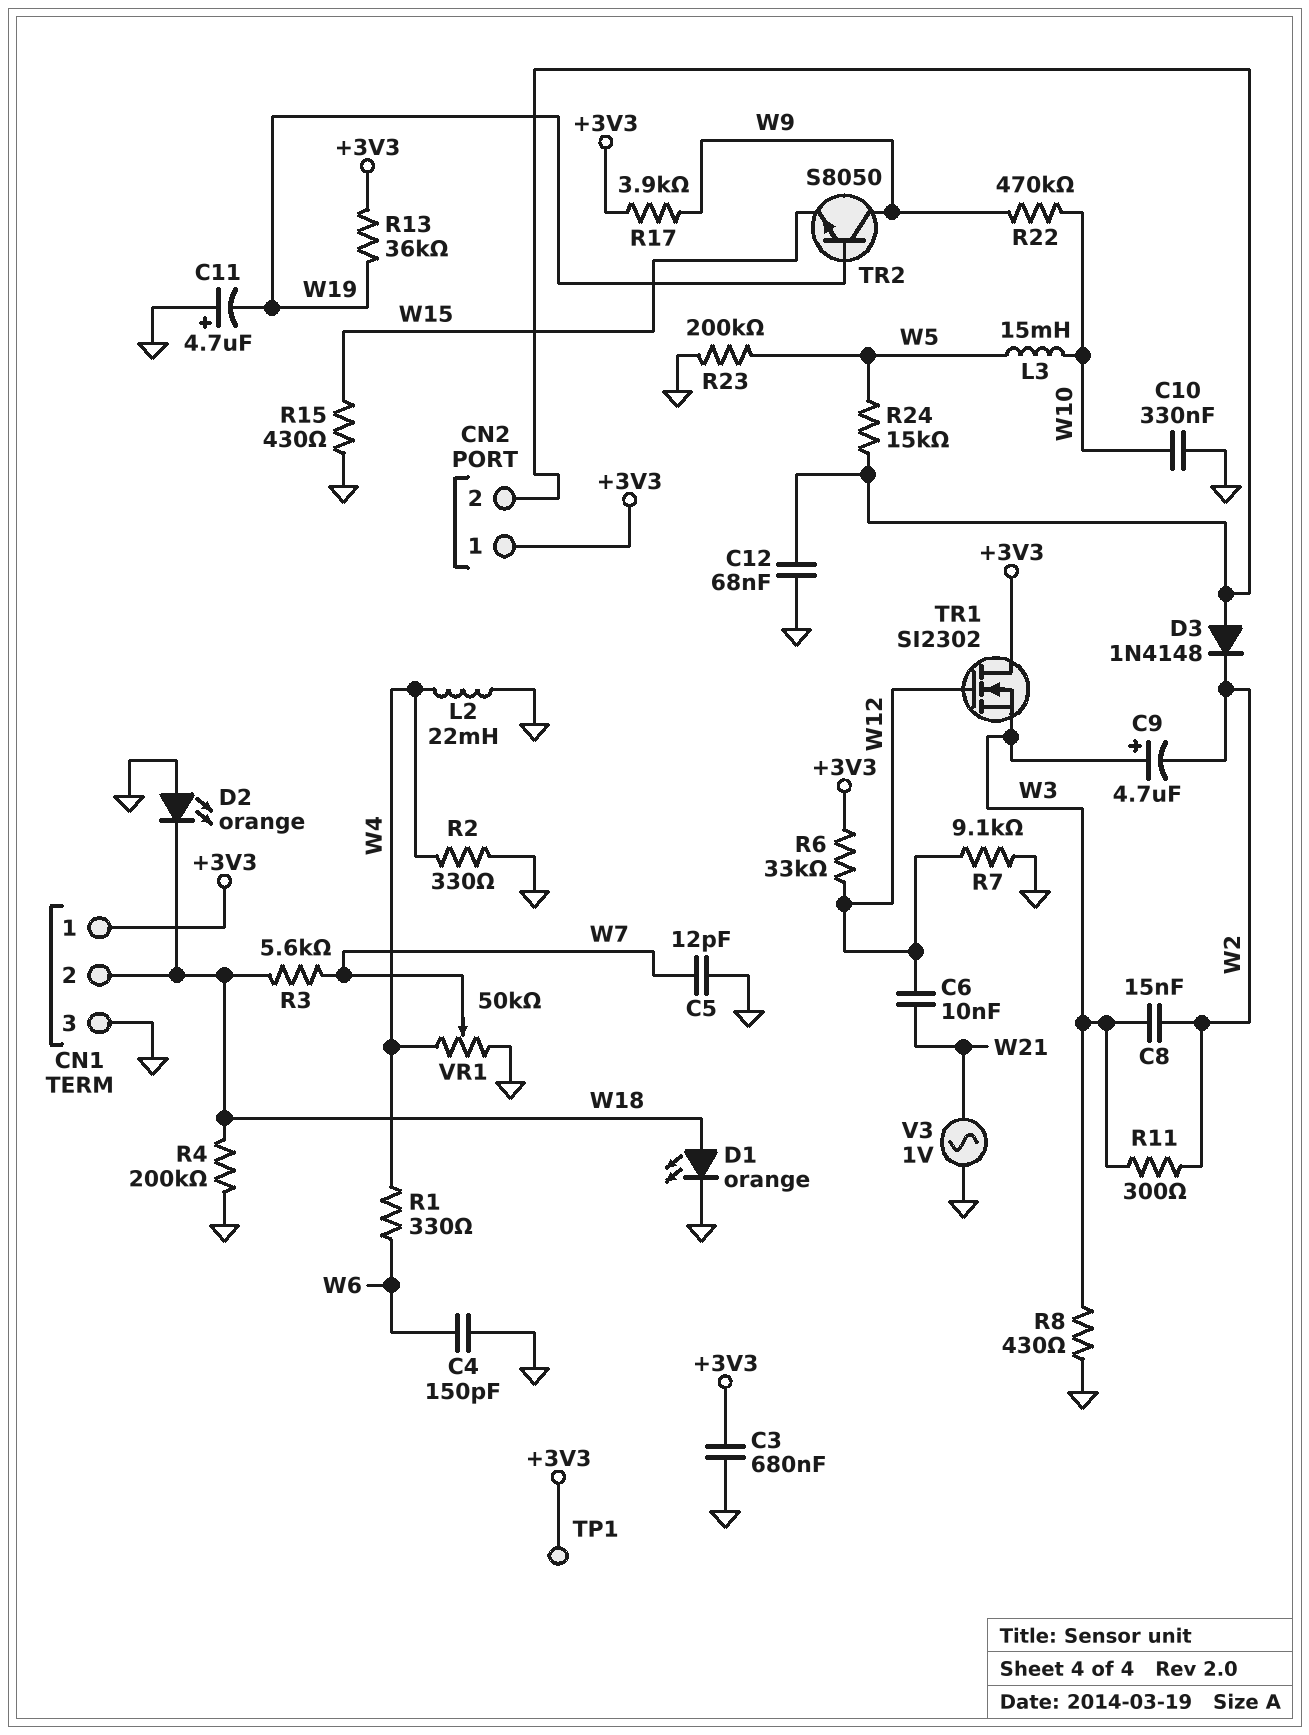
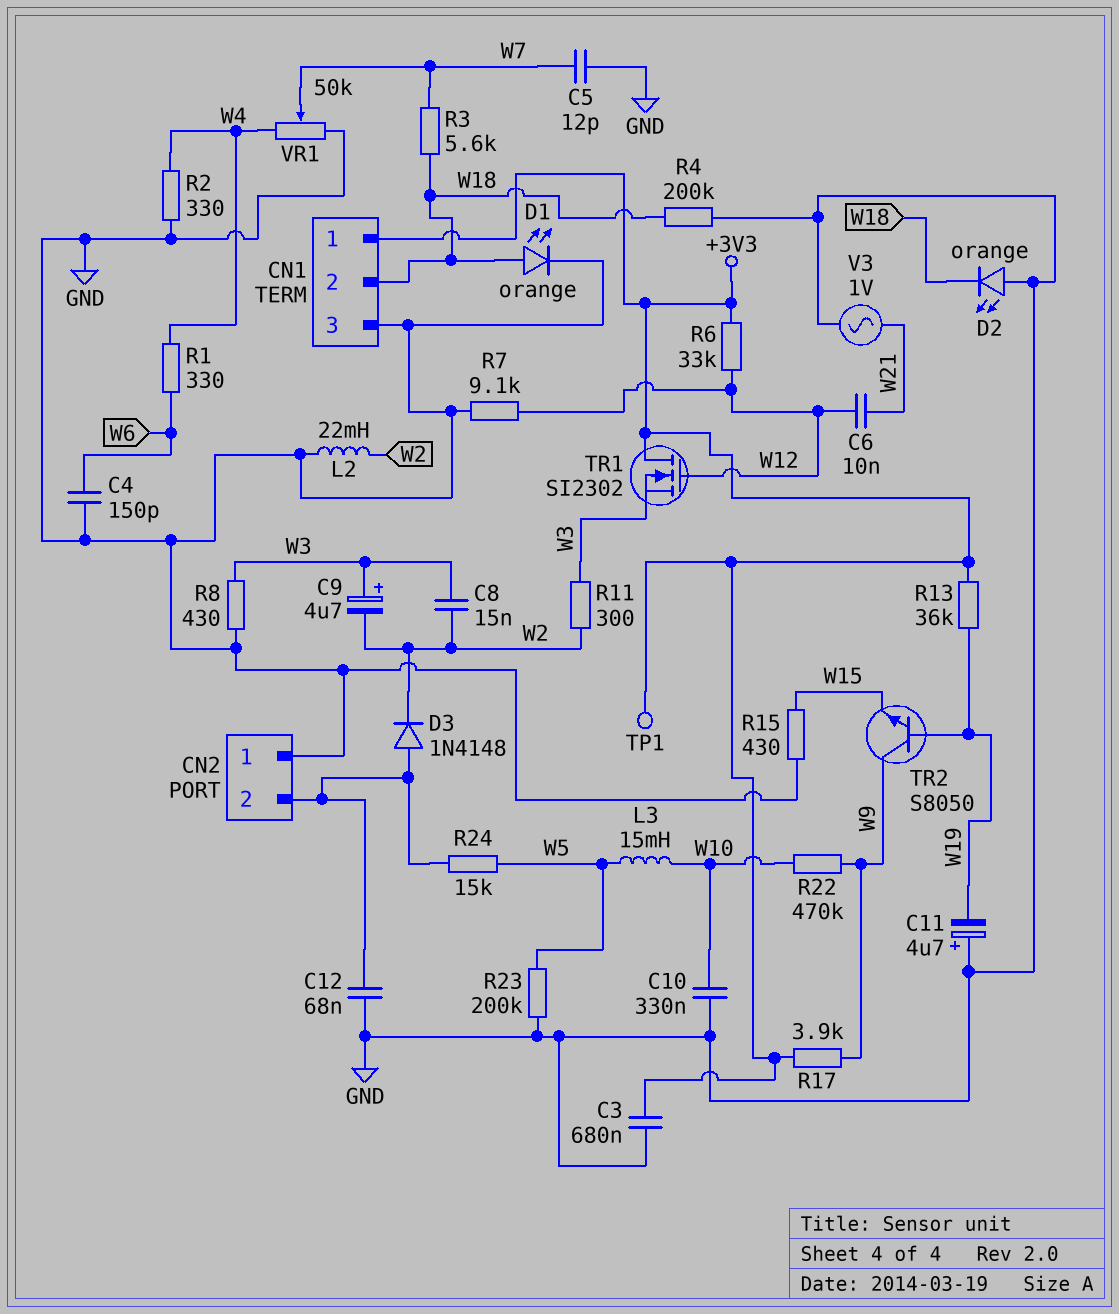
CN2 pin 1: +3V3 -> GND
L2: 22mH (GND, W4) -> 22mH (GND, W2)

